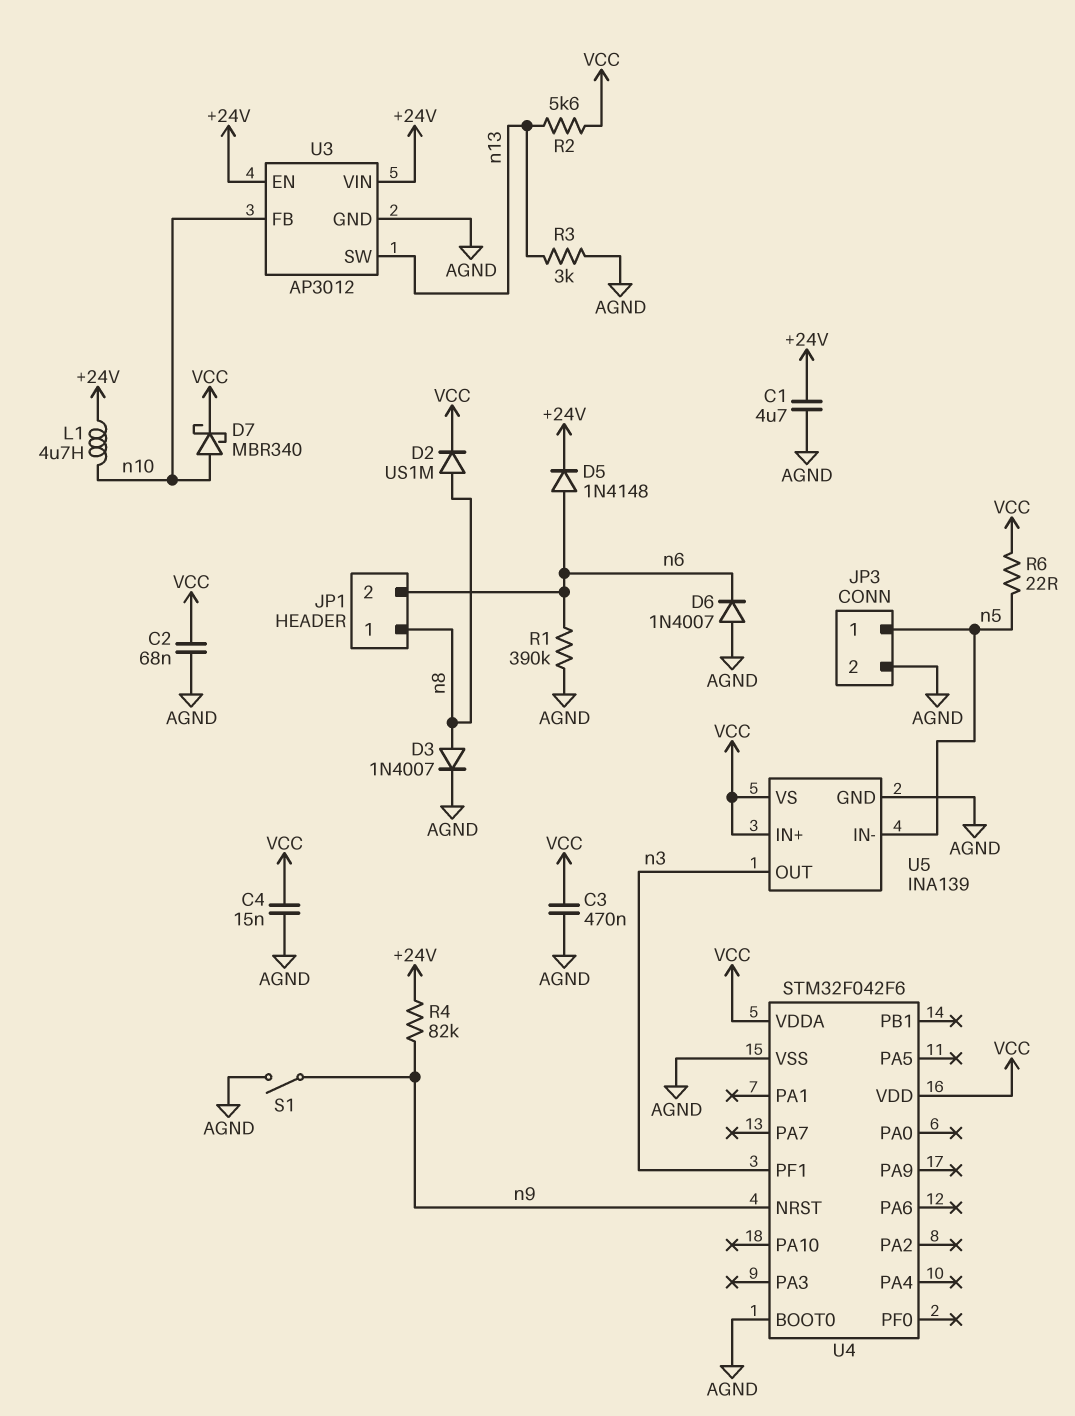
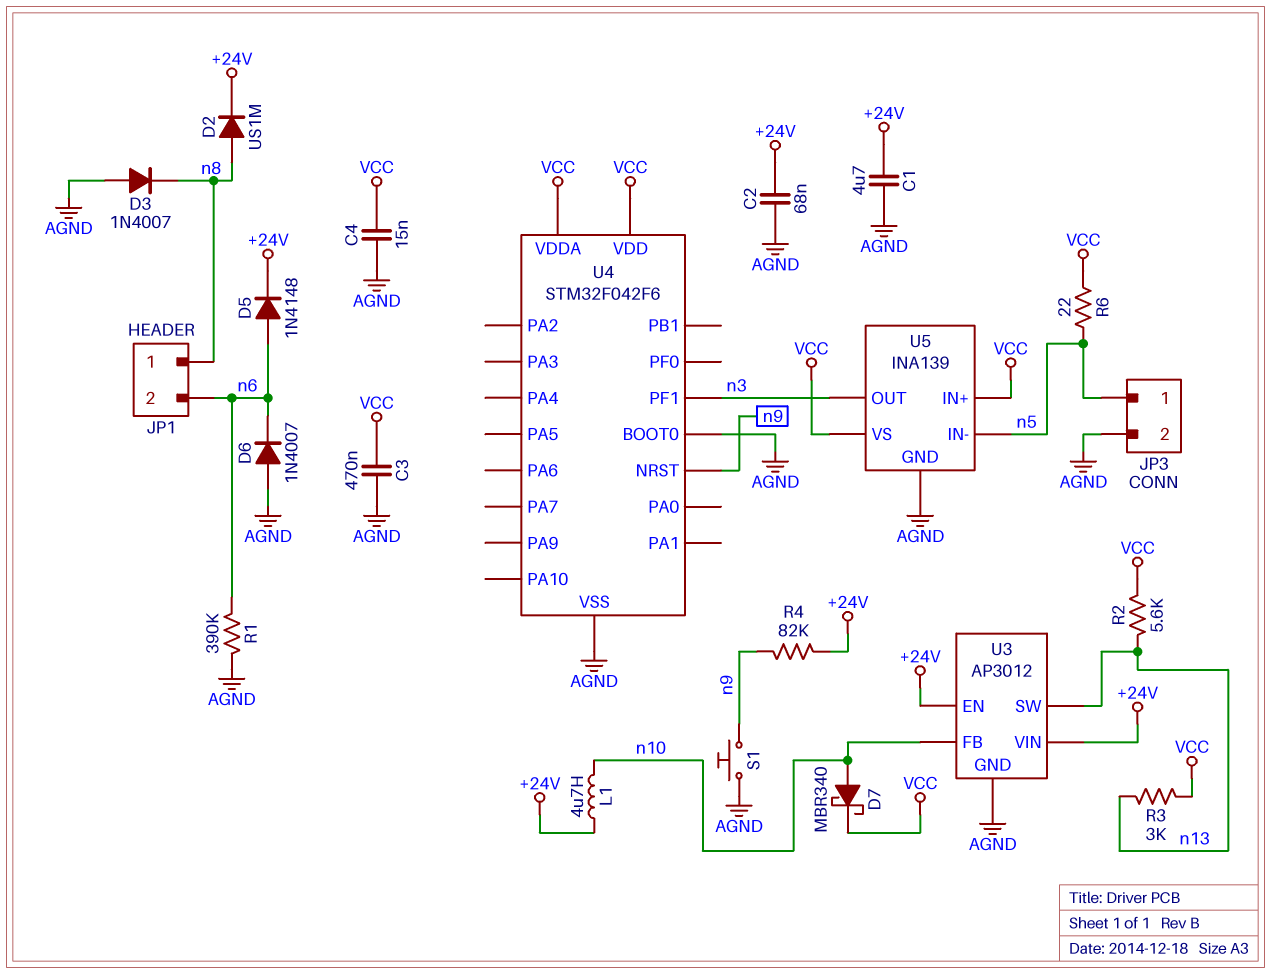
C2: 68nF (AGND, VCC) -> 68nF (+24V, AGND)
D2: diode US1M (A n8, K VCC) -> diode US1M (A n8, K +24V)
D3: diode 1N4007 (A n8, K AGND) -> diode 1N4007 (A AGND, K n8)
R3: 3k (AGND, n13) -> 3k (VCC, n13)
S1: switch (AGND, n9) -> button (AGND, n9)

